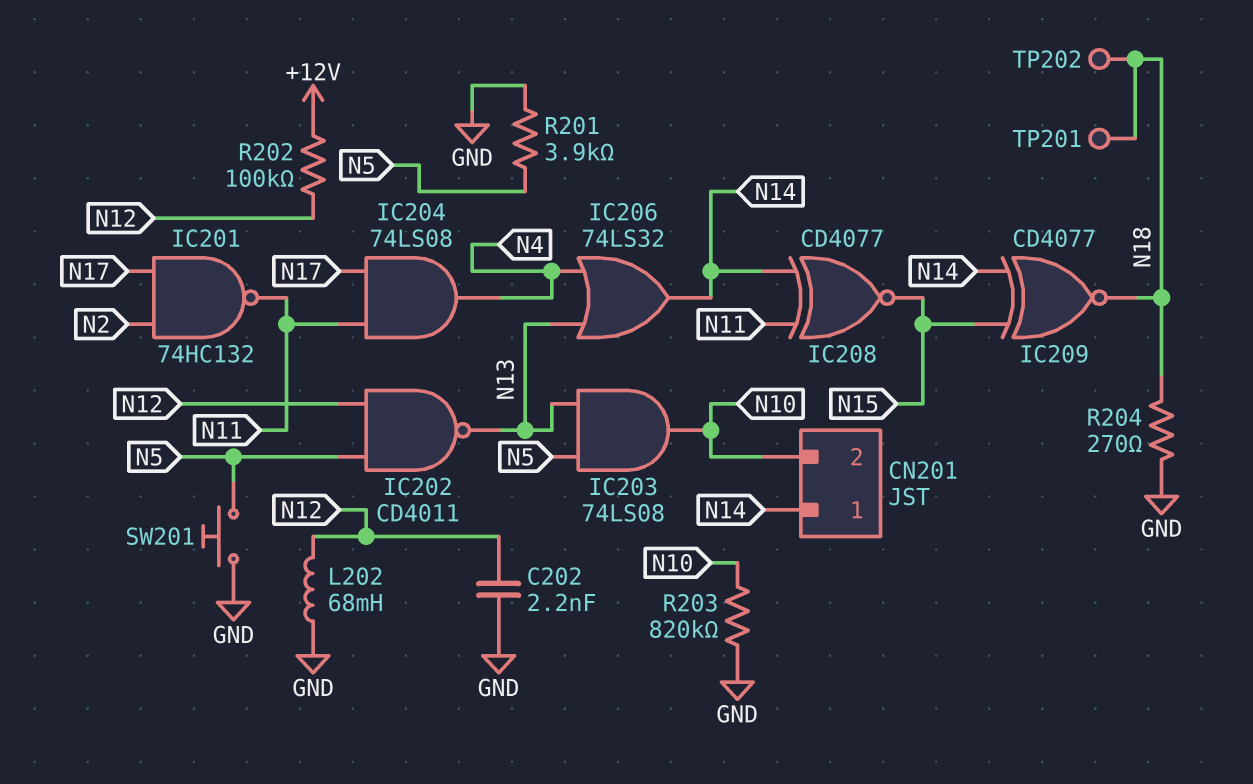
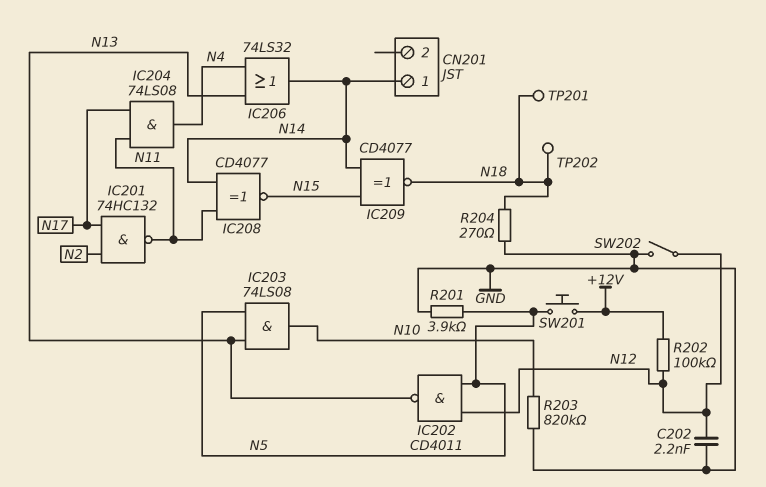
CN201 pin 2: N10 -> none
L202: 68mH (GND, N12) -> none
SW201: button (GND, N5) -> button (+12V, N5)
SW202: none -> switch (GND, N12)

